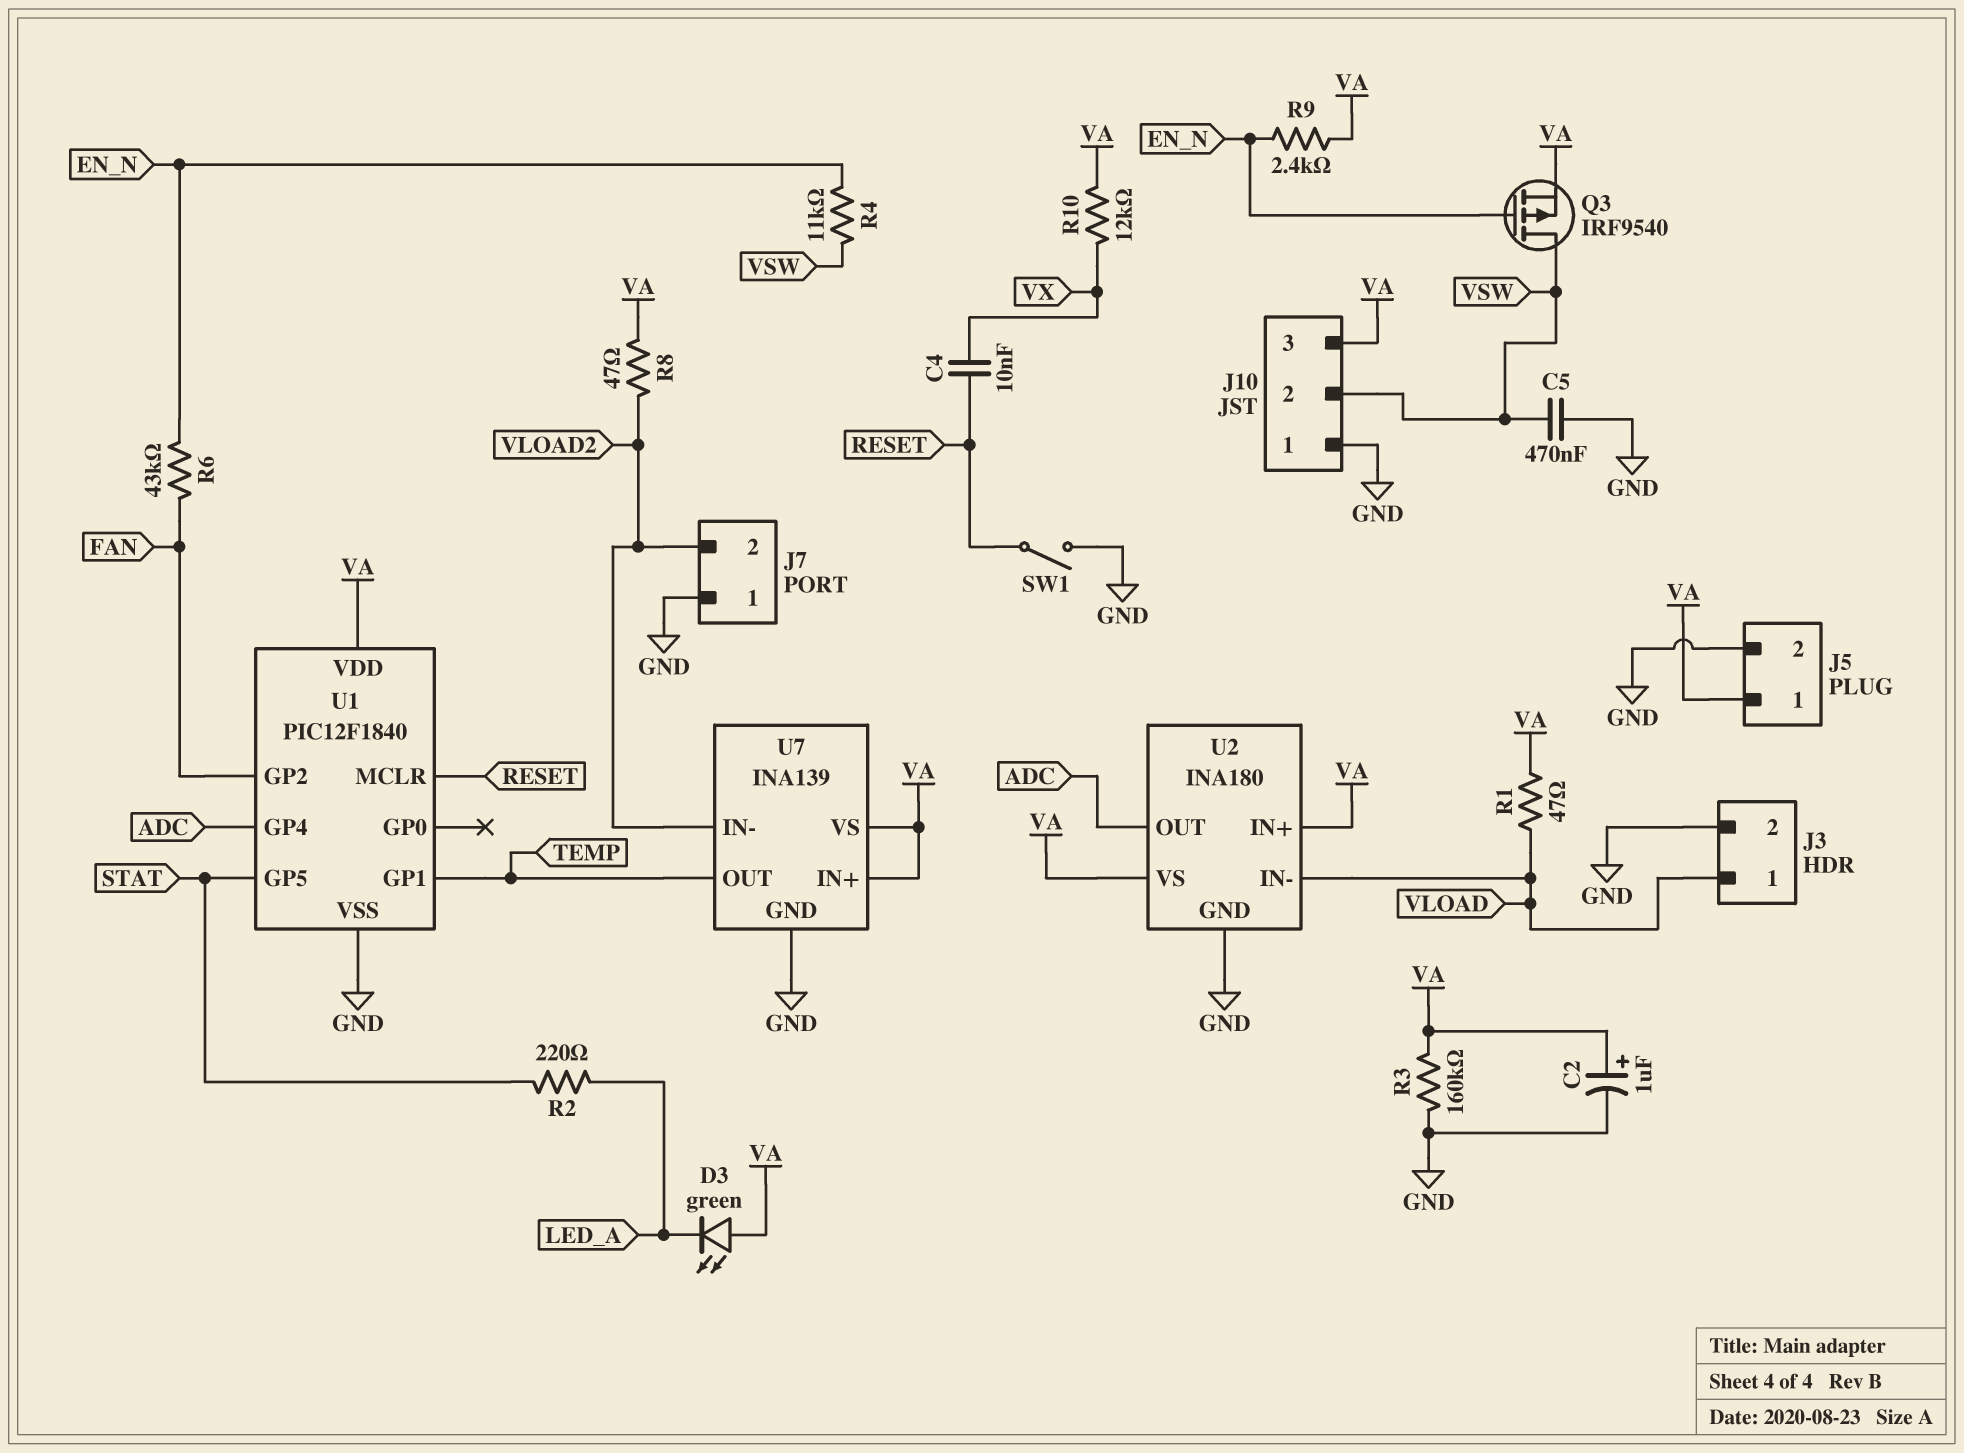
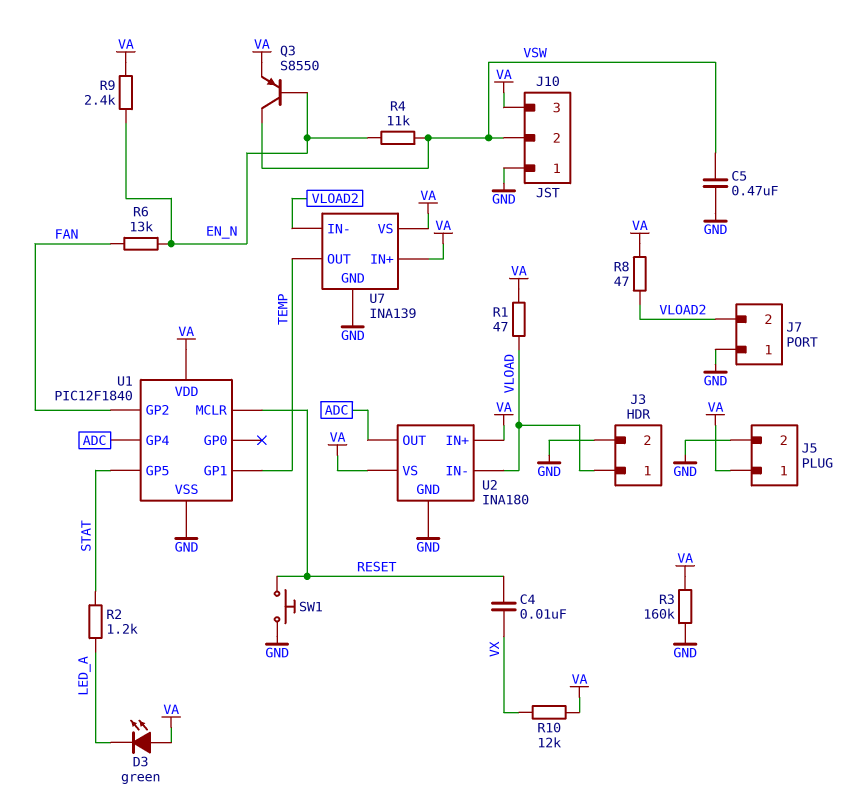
C2: 1uF (plus VA, minus GND) -> none
Q3: PMOS IRF9540 (G EN_N, D VSW, S VA) -> PNP S8550 (B EN_N, C VSW, E VA)
R2: 220 (LED_A, STAT) -> 1.2k (LED_A, STAT)
R6: 43k (EN_N, FAN) -> 13k (EN_N, FAN)
SW1: switch (GND, RESET) -> button (GND, RESET)

